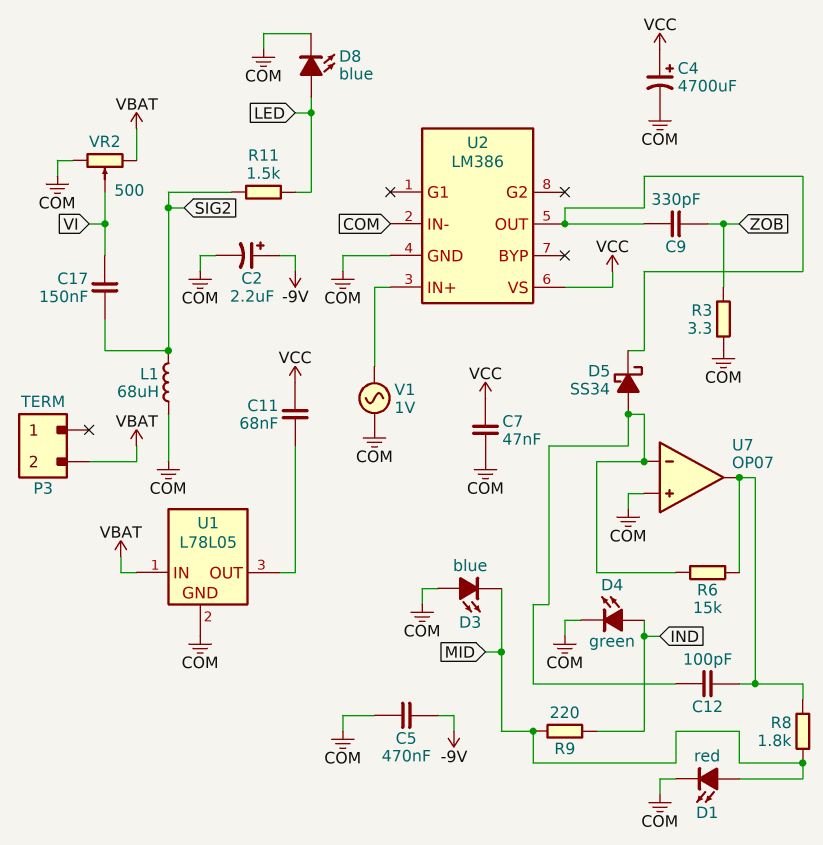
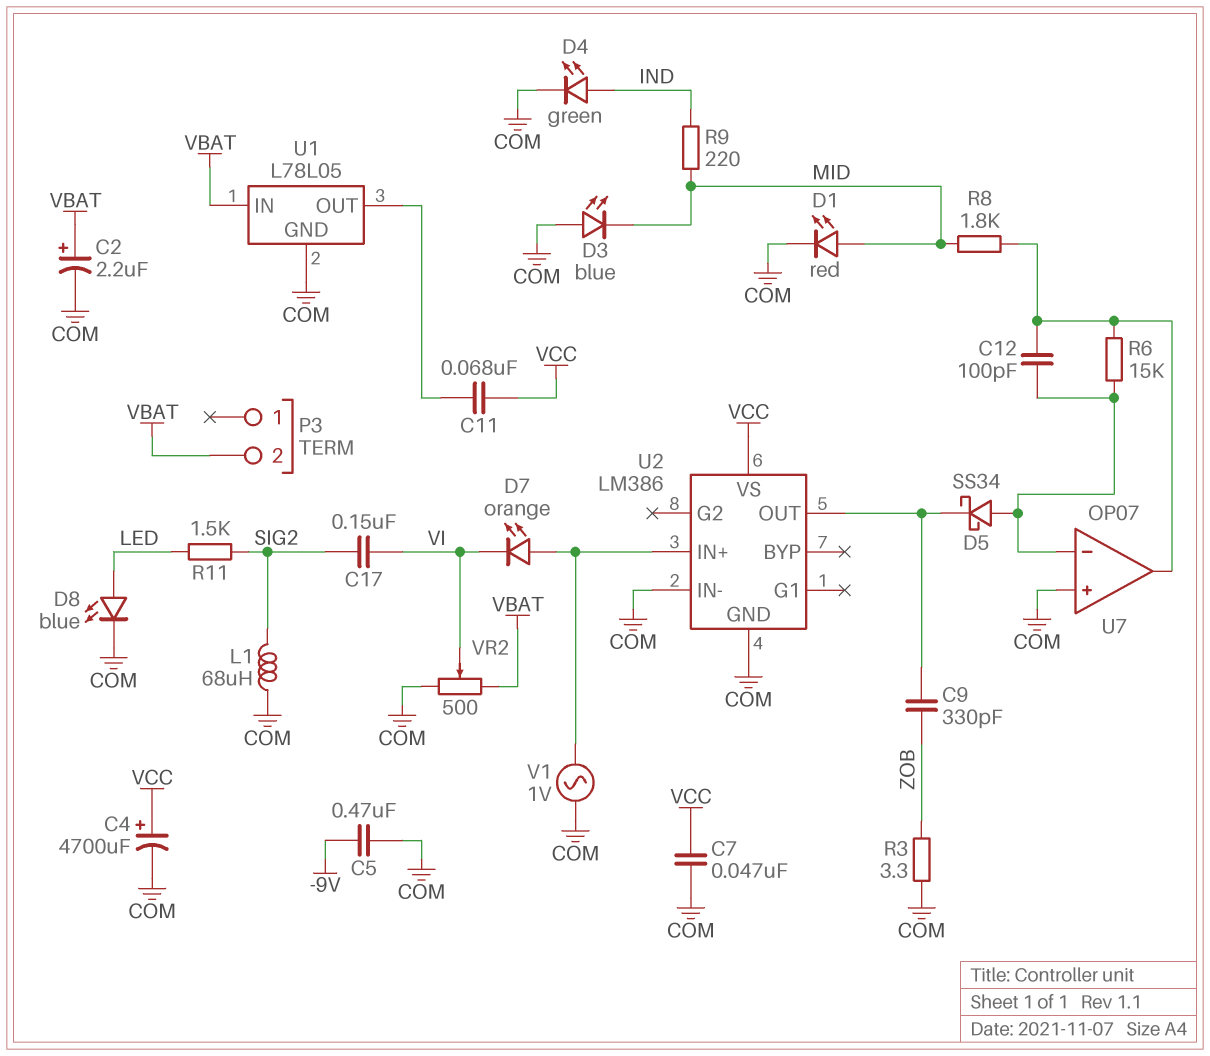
C2: 2.2uF (plus -9V, minus COM) -> 2.2uF (plus VBAT, minus COM)
D7: none -> LED orange (A U2/IN+, K VI)

